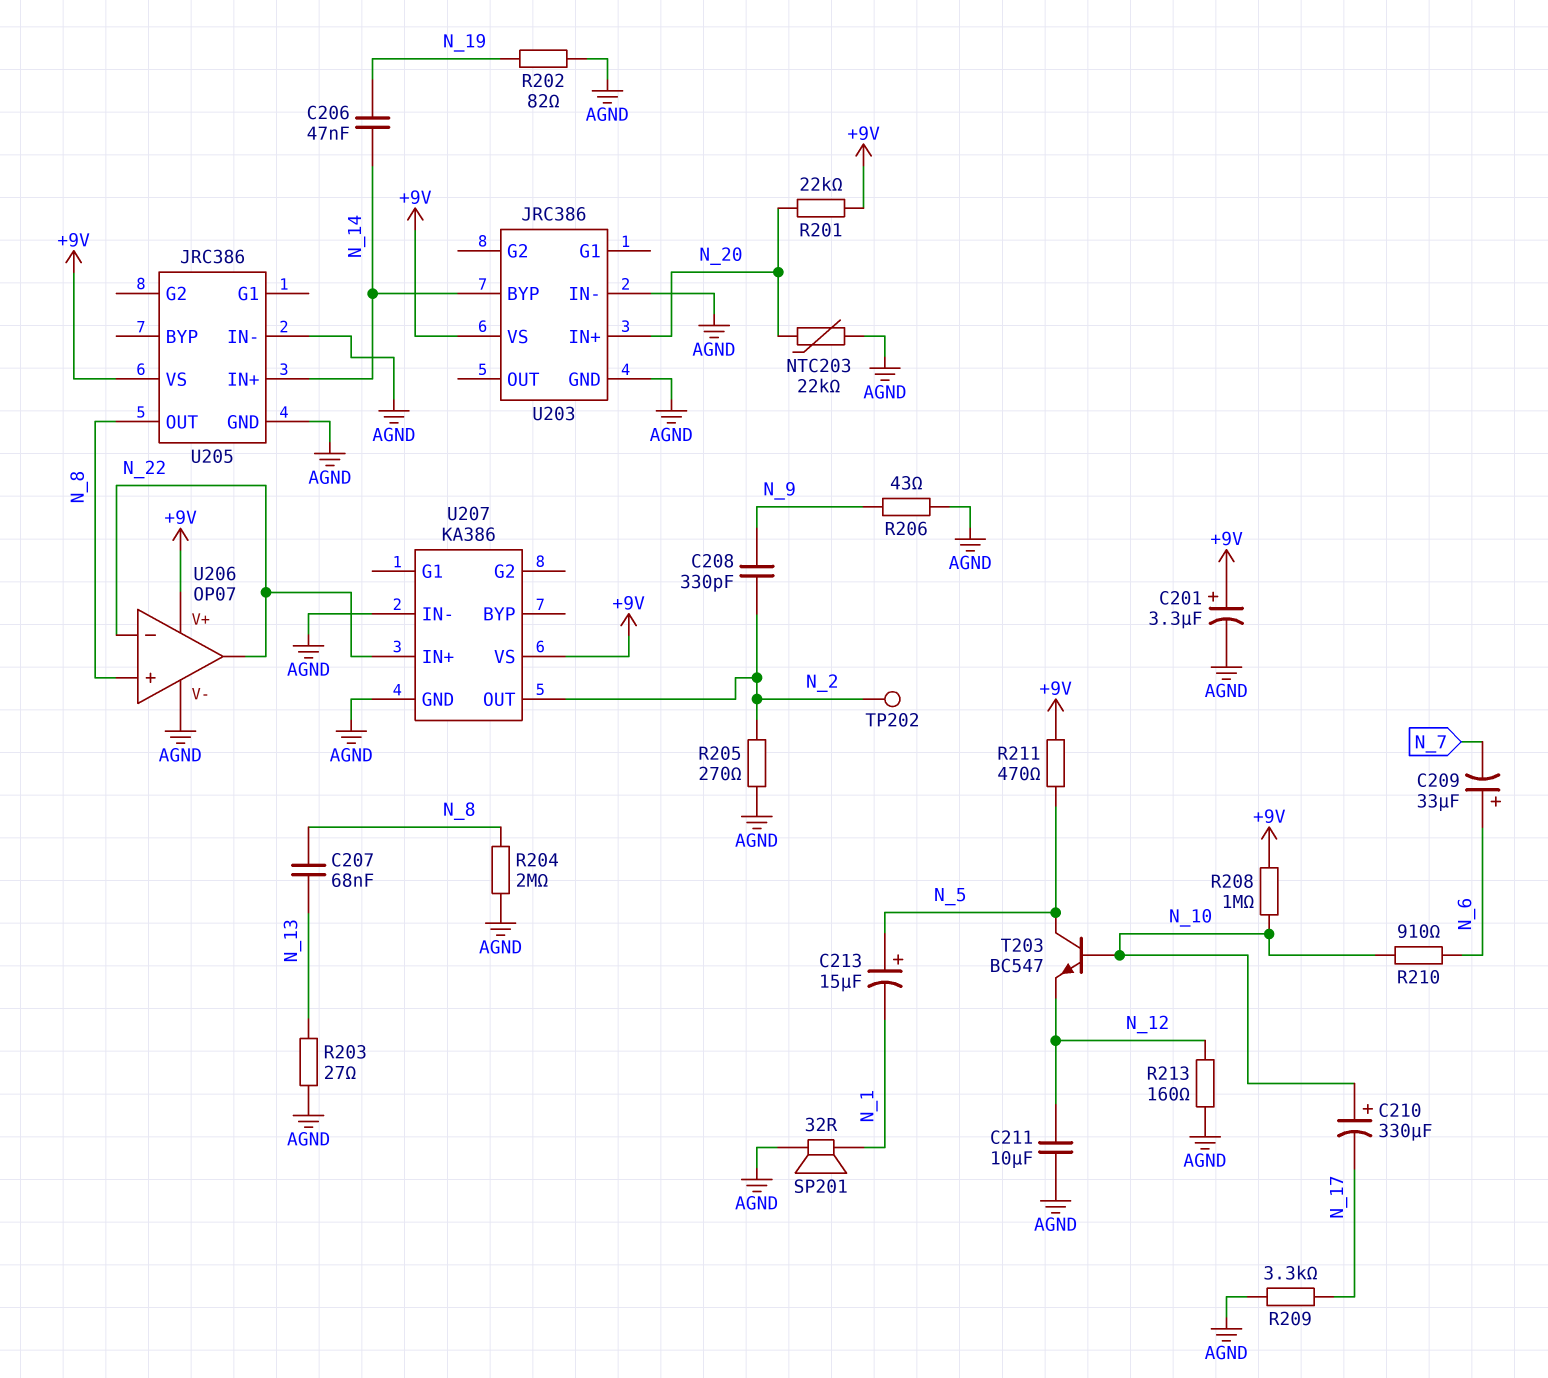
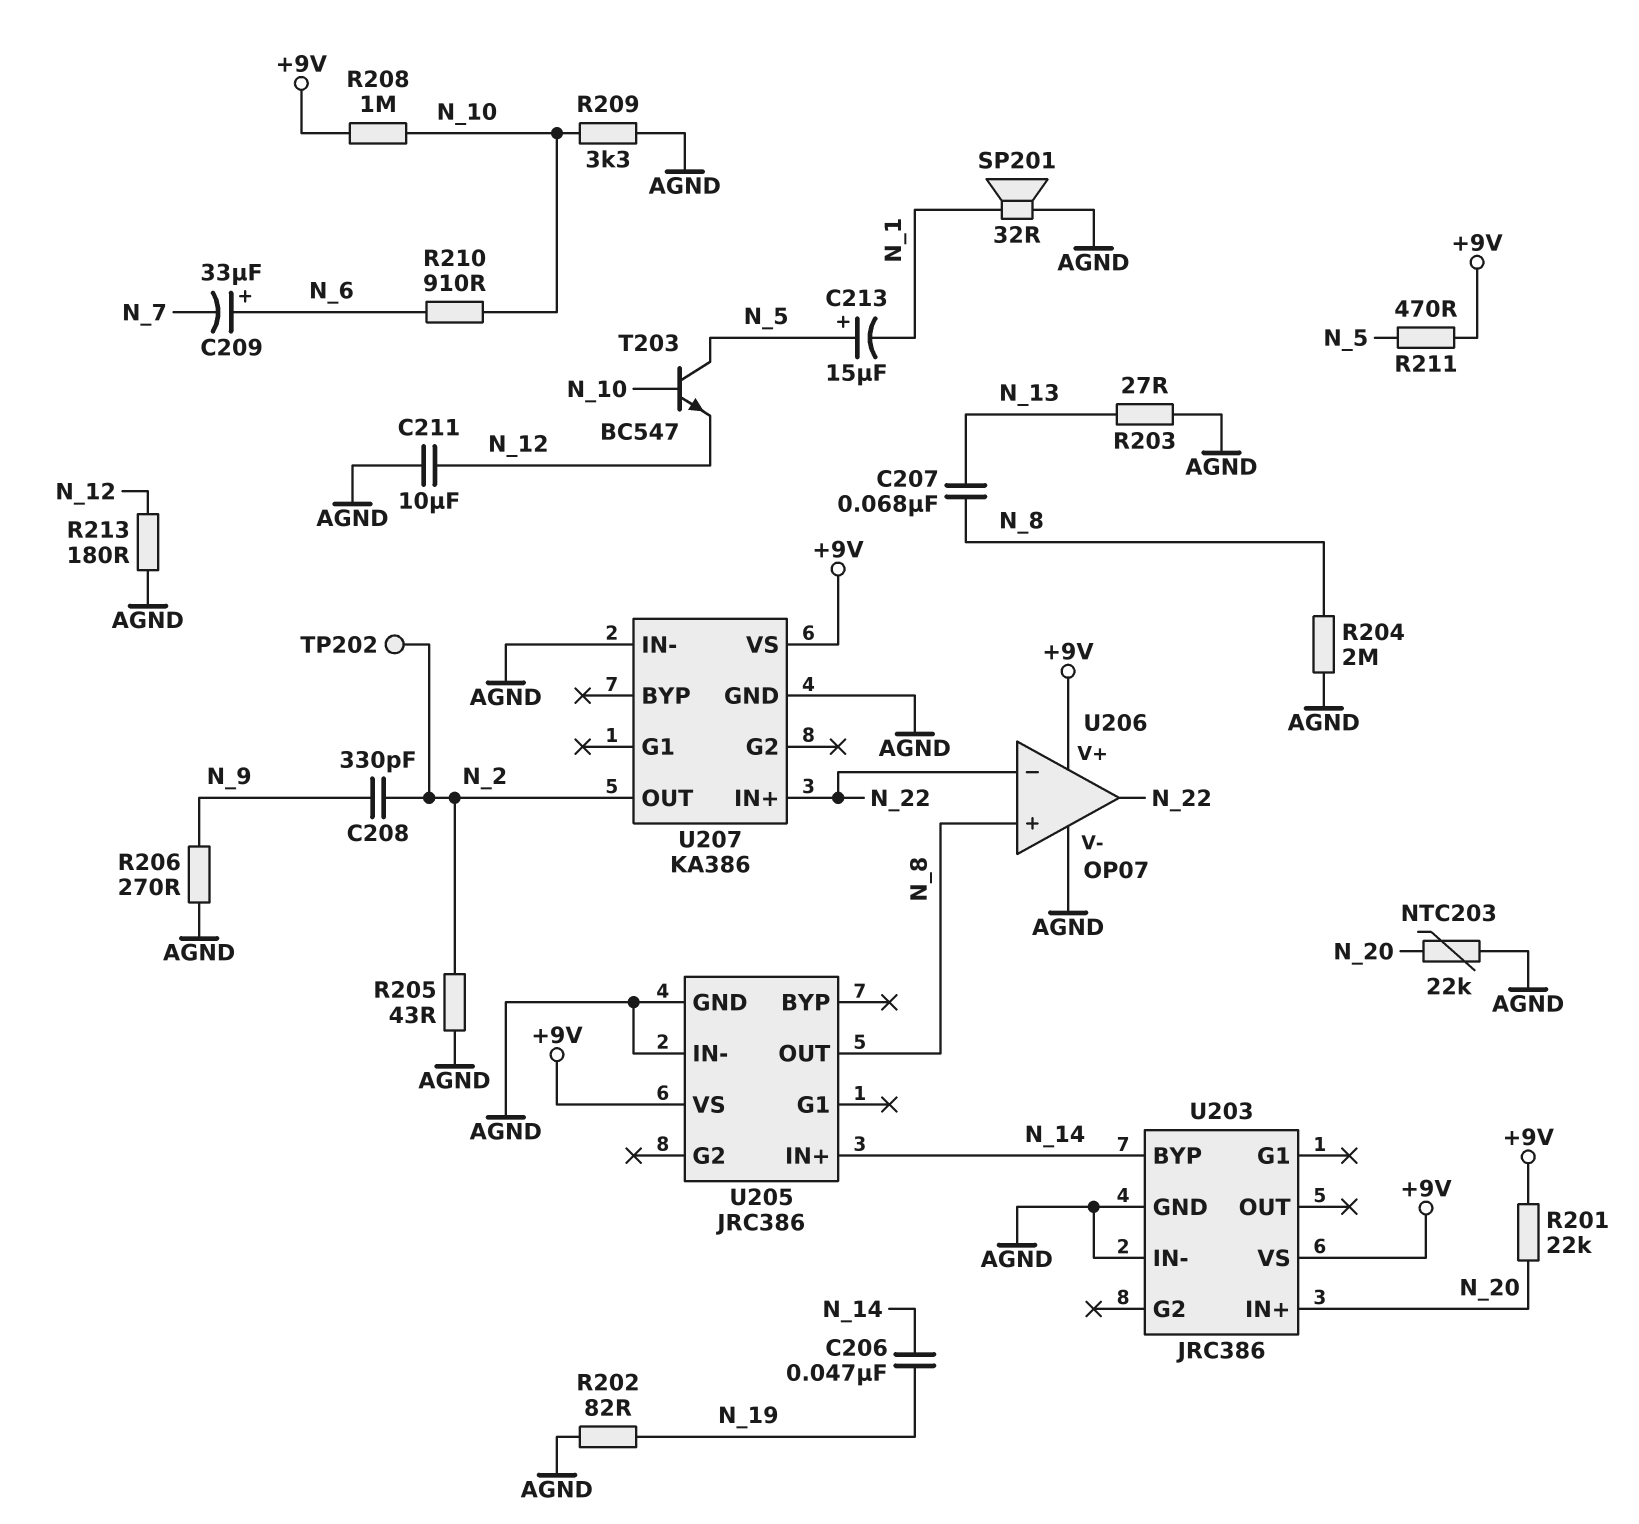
C201: 3.3uF (plus +9V, minus AGND) -> none
C210: 330uF (plus N_10, minus N_17) -> none
R205: 270 (AGND, N_2) -> 43 (AGND, N_2)
R206: 43 (AGND, N_9) -> 270 (AGND, N_9)
R209: 3.3k (AGND, N_17) -> 3.3k (AGND, N_10)
R213: 160 (AGND, N_12) -> 180 (AGND, N_12)

